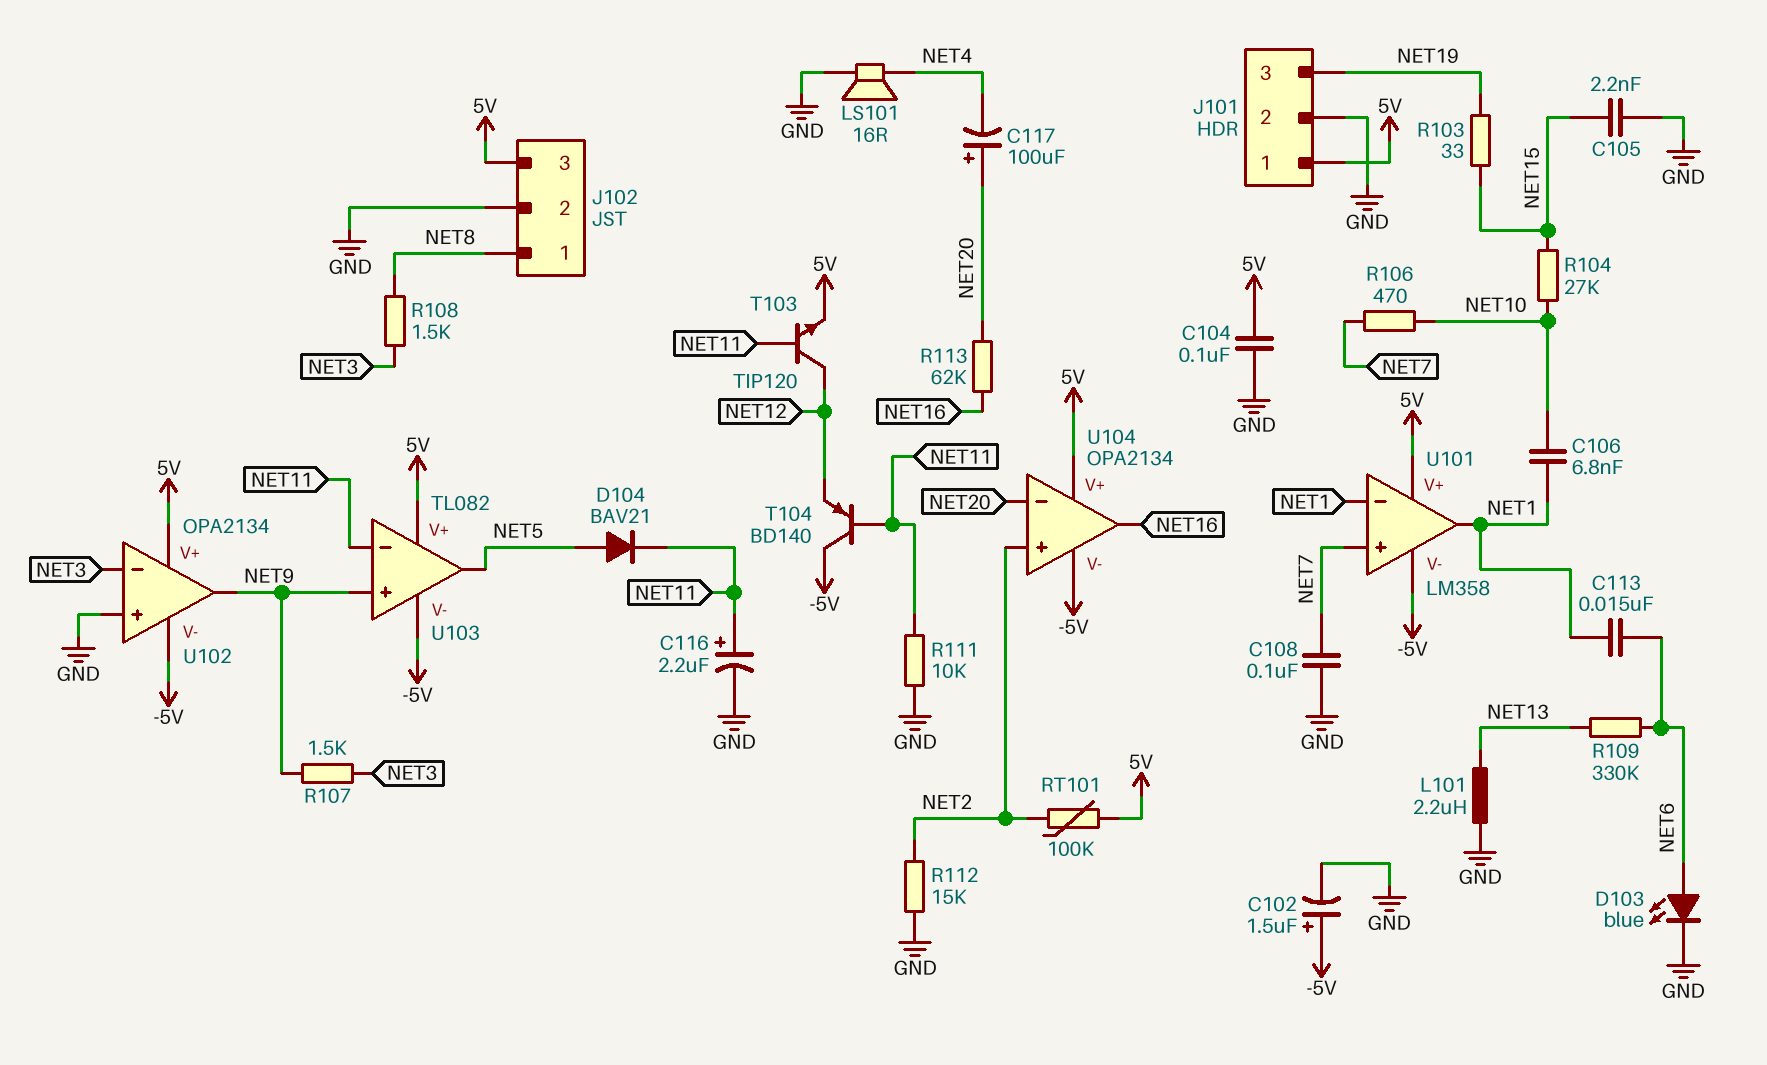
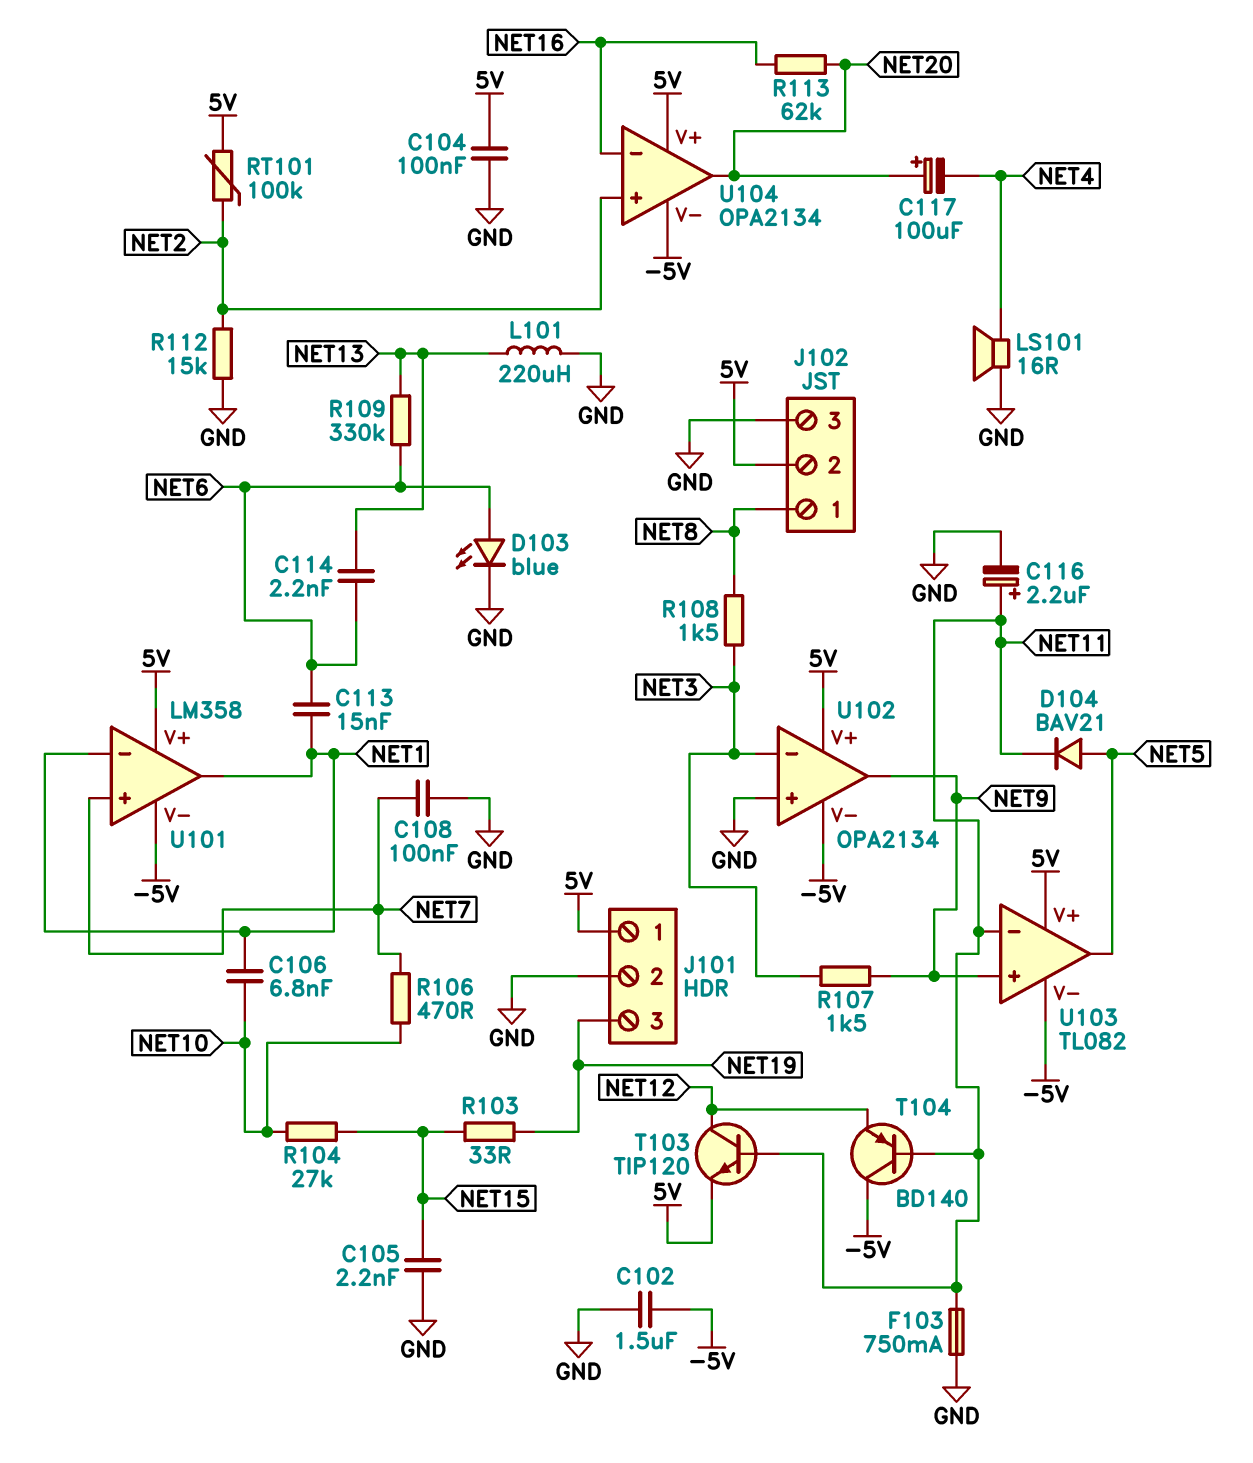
C102: 1.5uF (plus -5V, minus GND) -> 1.5uF (-5V, GND)
C114: none -> 2.2nF (NET6, NET13)
F103: none -> 750mA (GND, NET11)
J102 pin 2: GND -> 5V
J102 pin 3: 5V -> GND
L101: 2.2uH (GND, NET13) -> 220uH (GND, NET13)
R111: 10k (GND, NET11) -> none
U104 pin in-: NET20 -> NET16
U104 pin out: NET16 -> NET20

